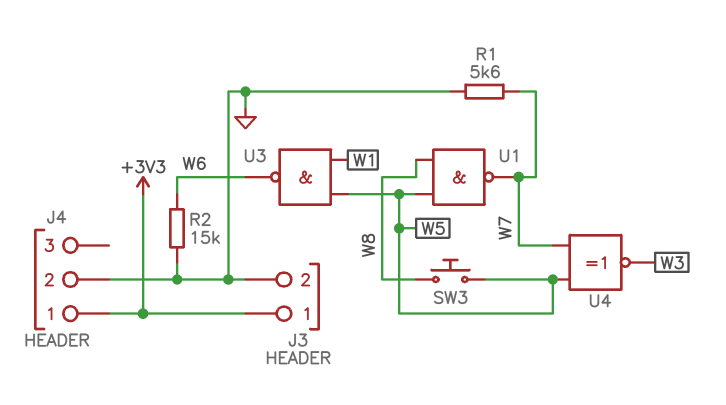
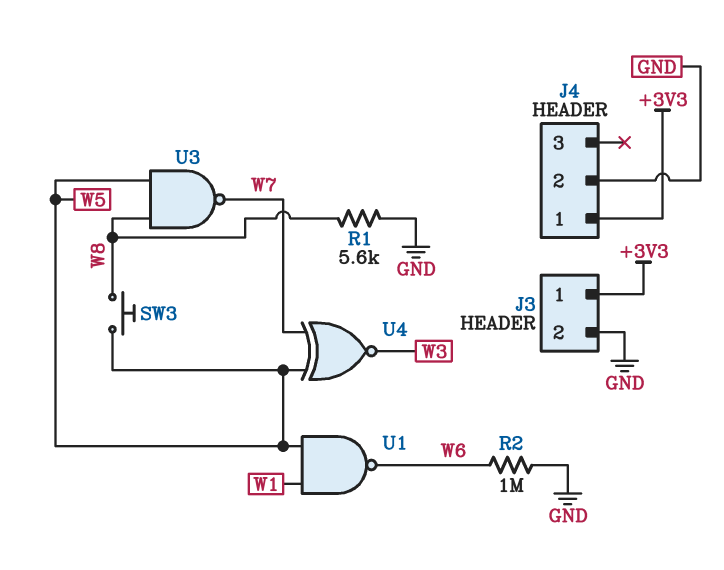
R1: 5.6k (GND, W7) -> 5.6k (GND, W8)
R2: 15k (GND, W6) -> 1M (GND, W6)
U1: NAND (in W5, in W8, out W7) -> NAND (in W1, in W5, out W6)
U3: NAND (in W1, in W5, out W6) -> NAND (in W5, in W8, out W7)

